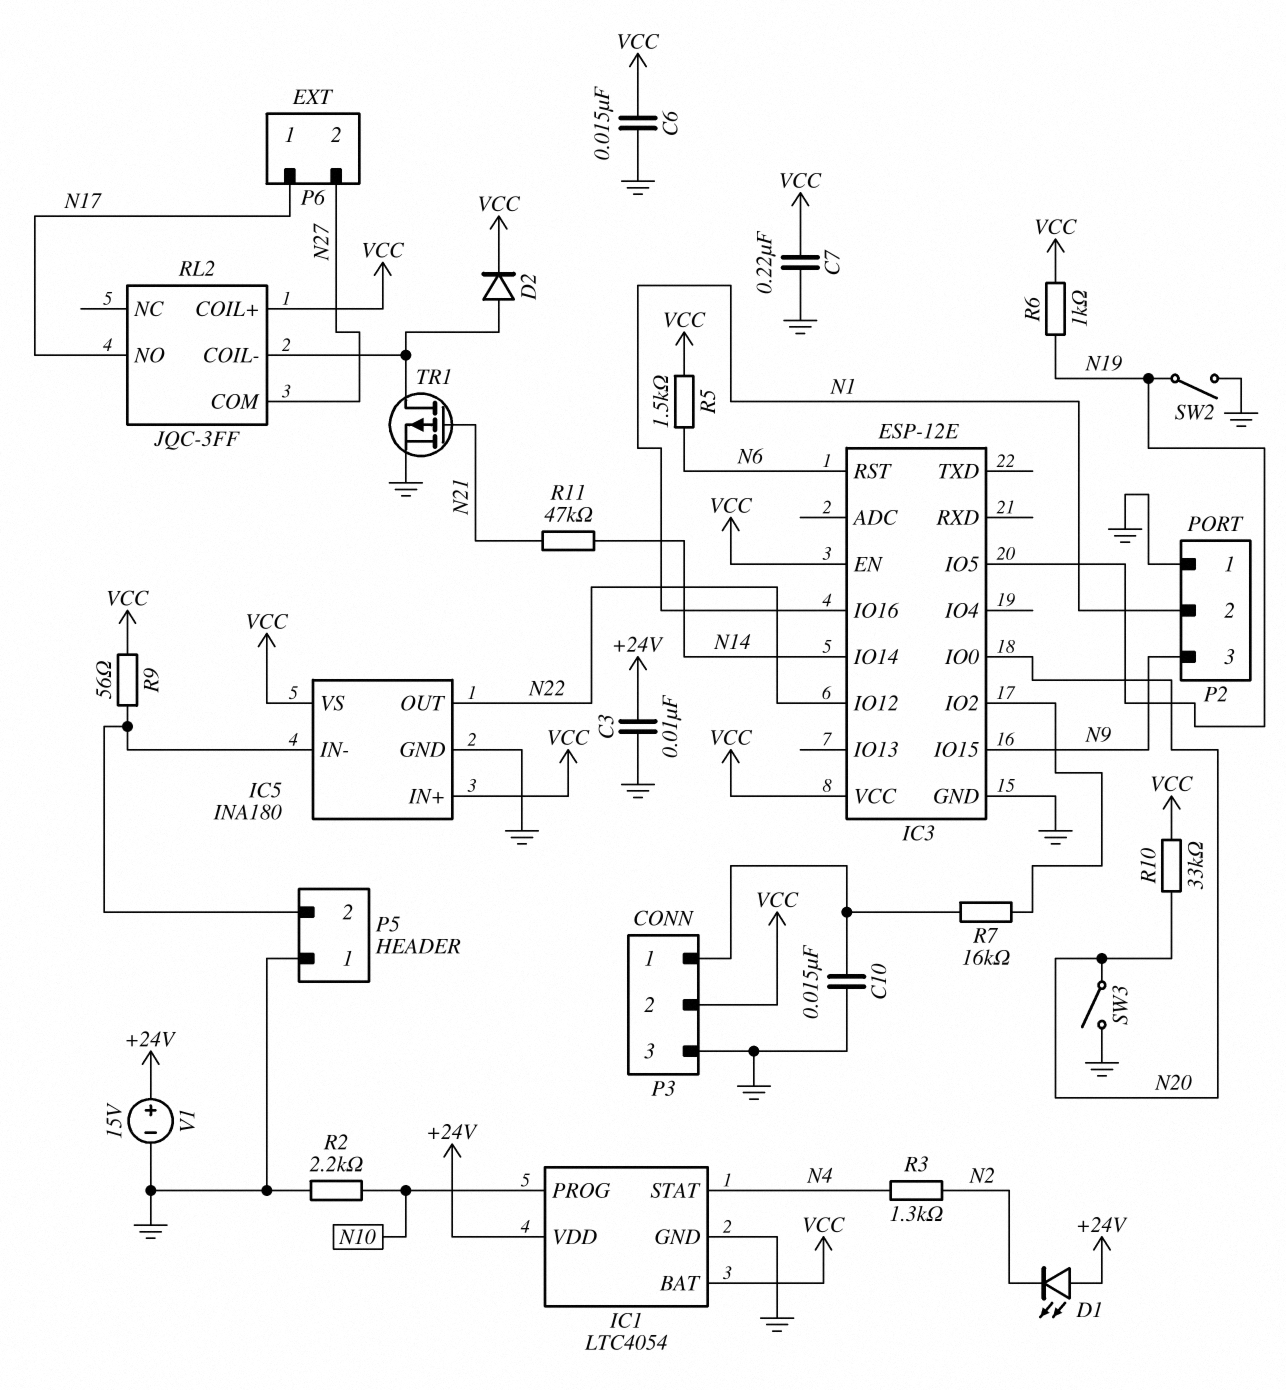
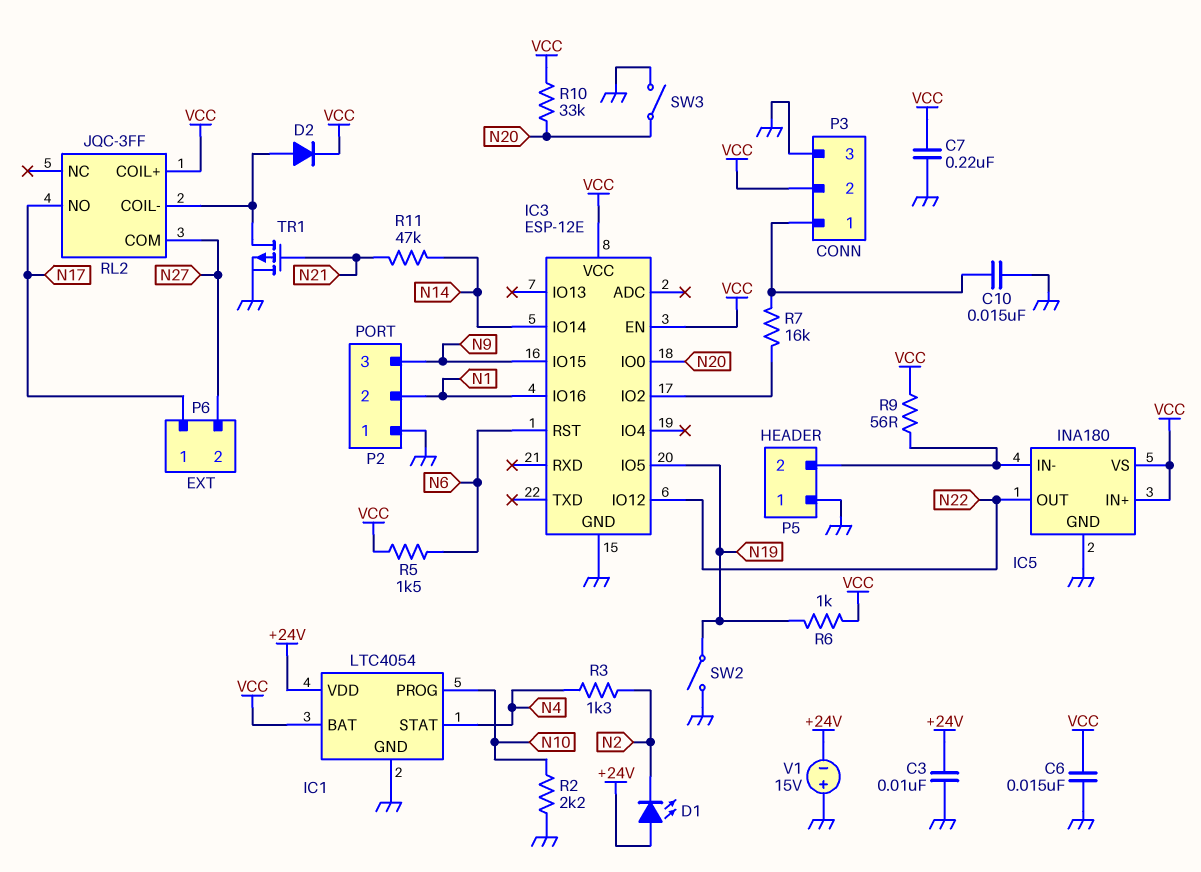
V1: 15V (plus +24V, minus GND) -> 15V (plus GND, minus +24V)

